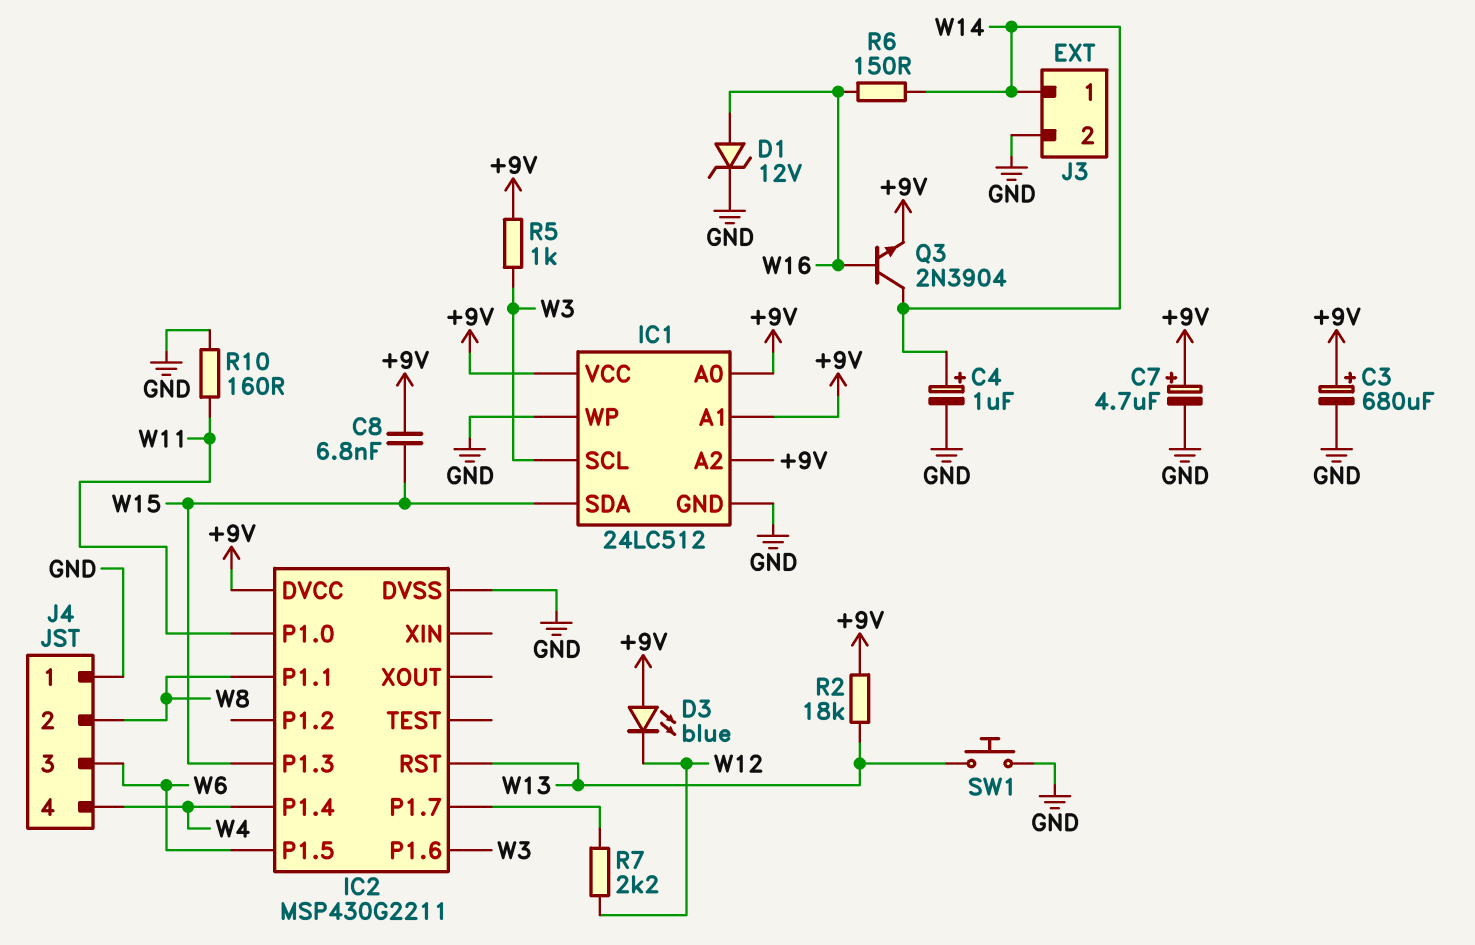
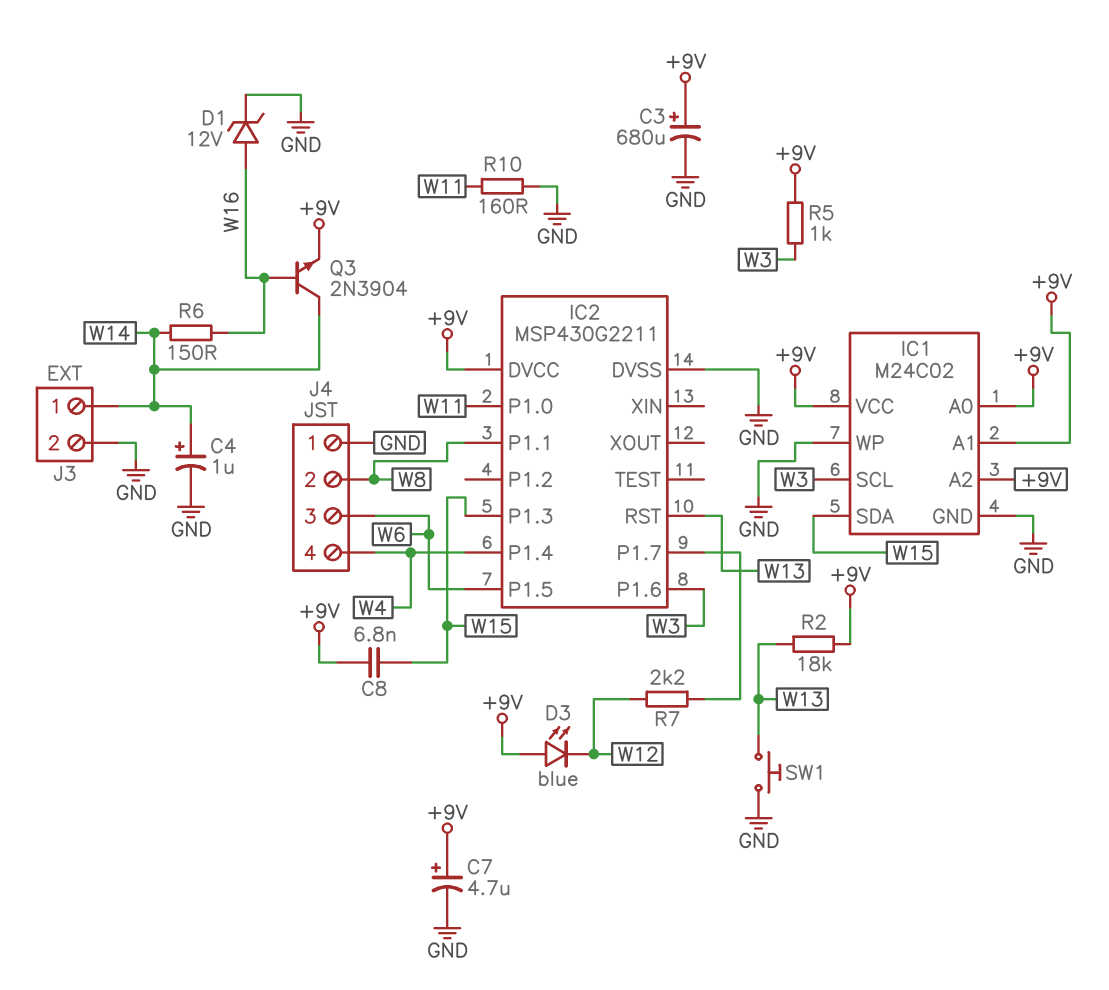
IC1: 24LC512 -> M24C02

